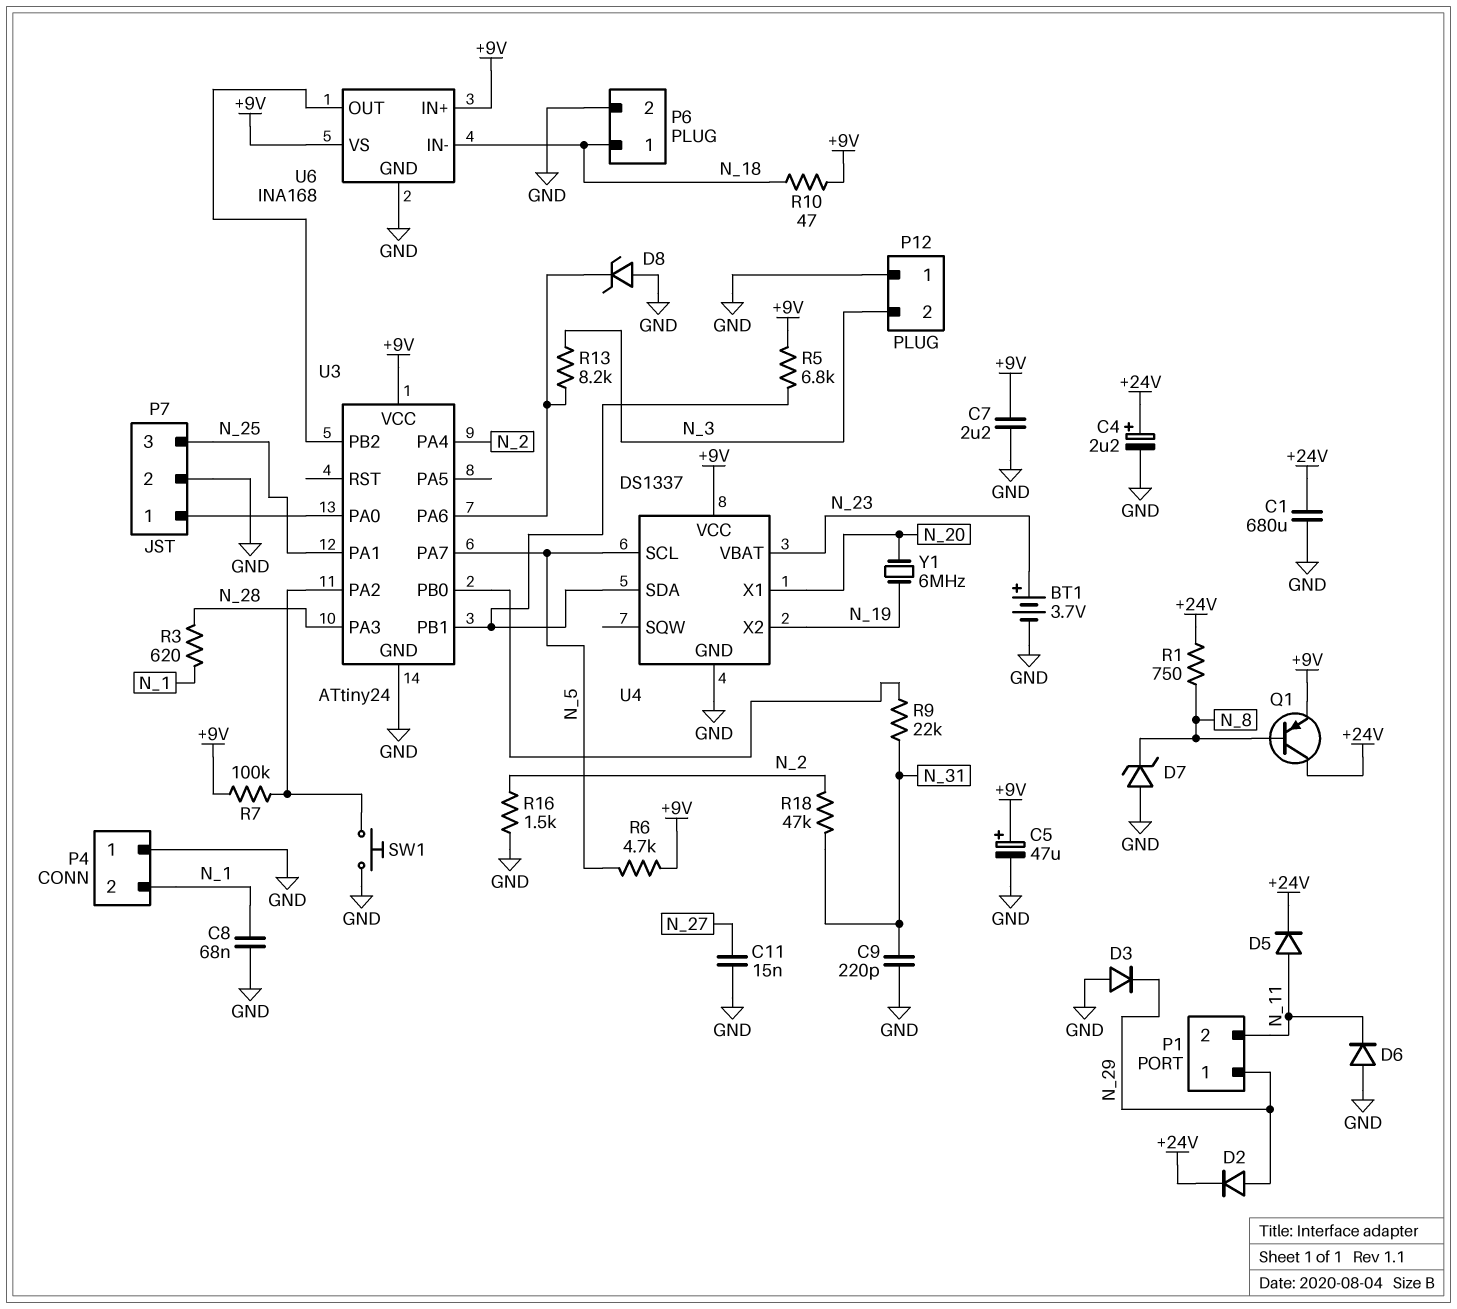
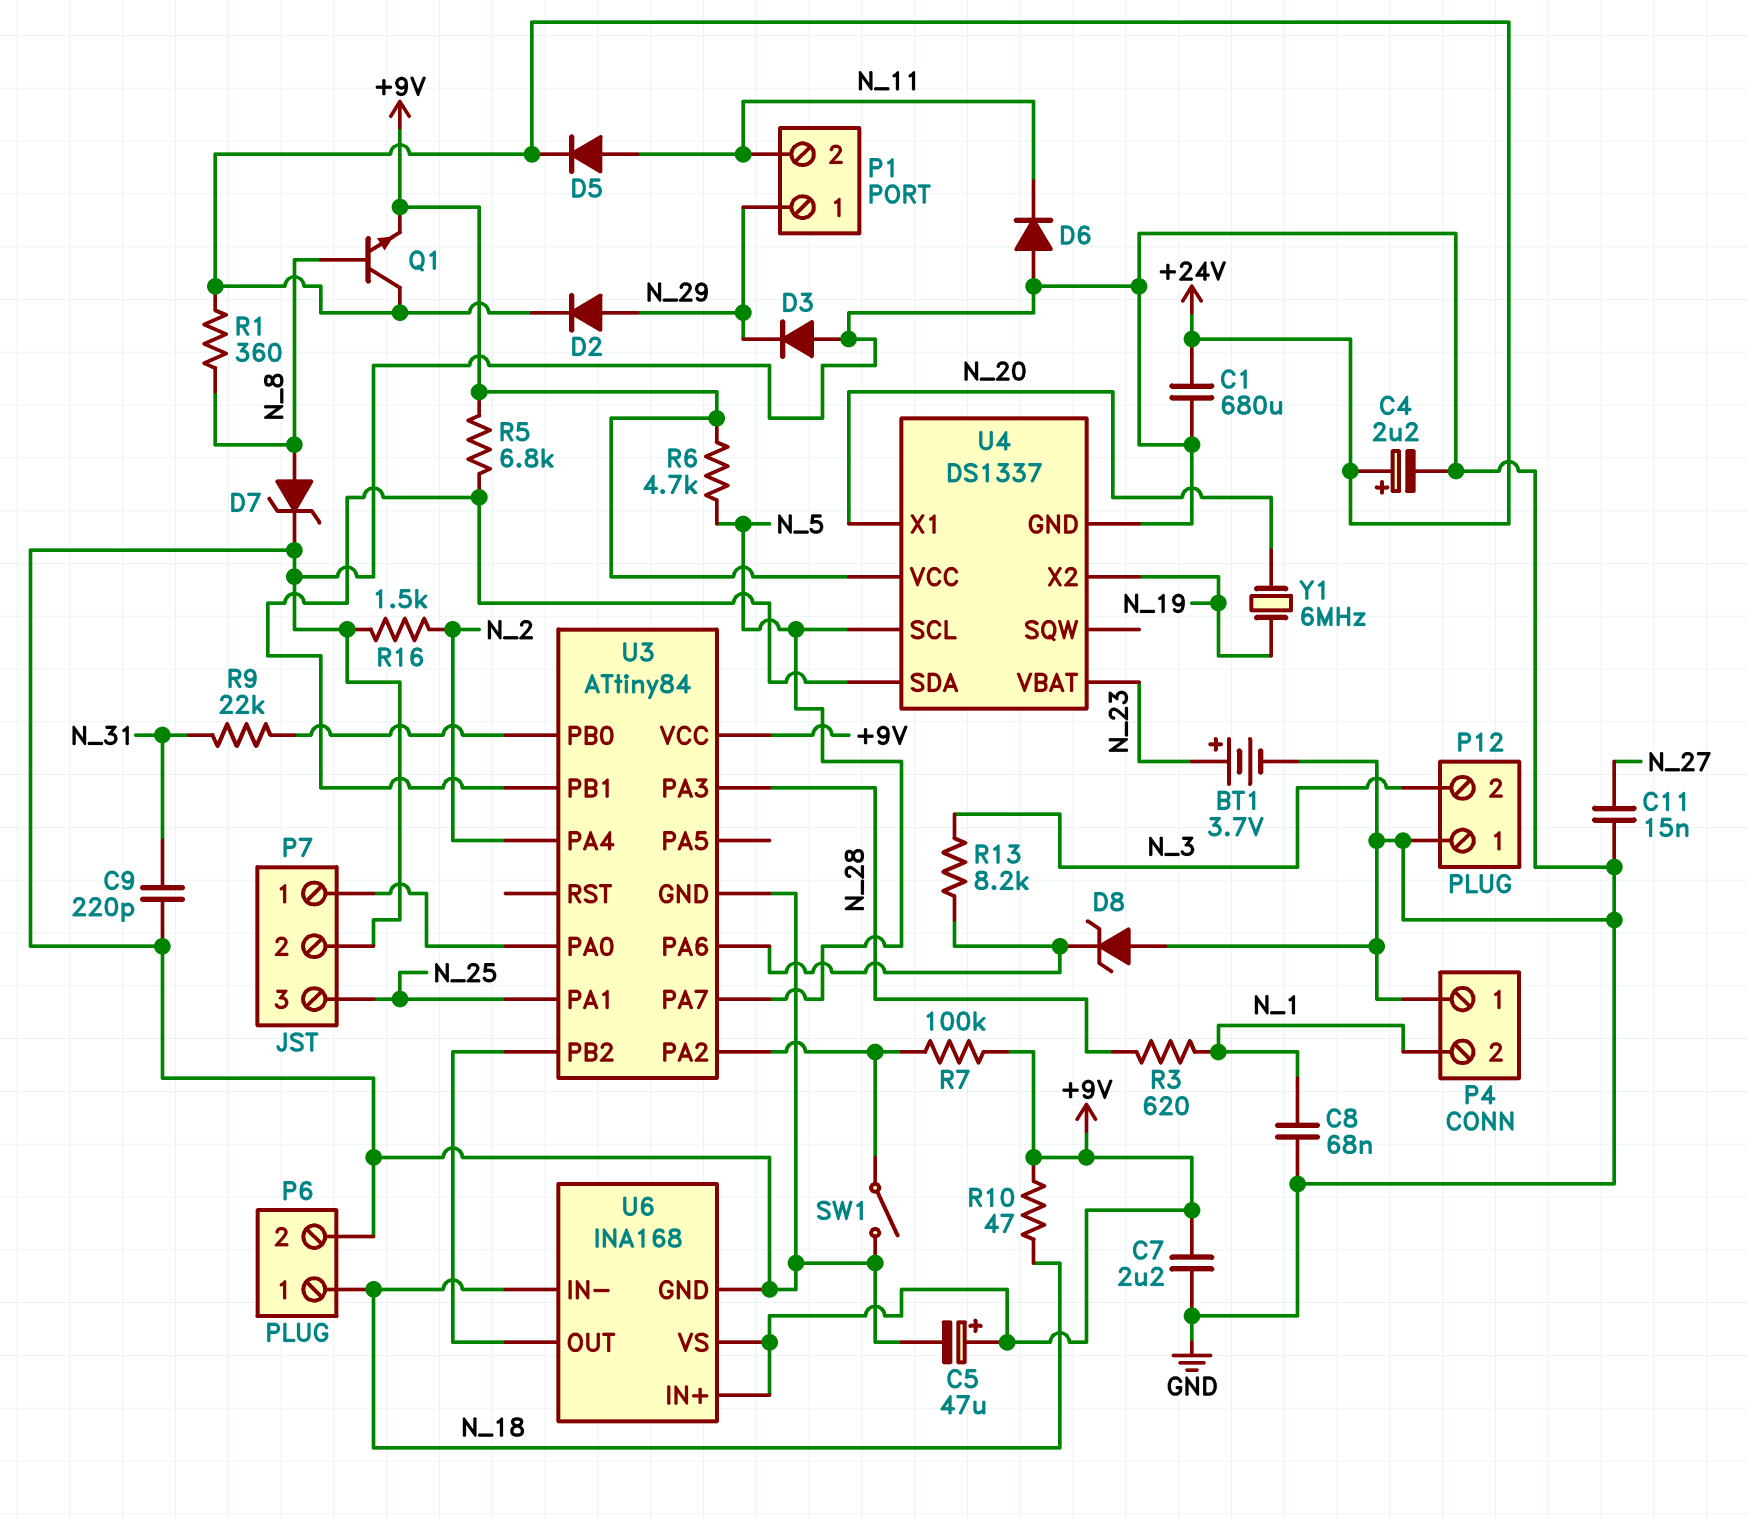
D7: zener (A GND, K N_8) -> zener (A N_8, K GND)
Q1: PNP (B N_8, C +24V, E +9V) -> NPN (B N_8, C +24V, E +9V)
R1: 750 (+24V, N_8) -> 360 (+24V, N_8)
R18: 47k (N_2, N_31) -> none
SW1: button (GND, U3/PA2) -> switch (GND, U3/PA2)
U3: ATtiny24 -> ATtiny84

